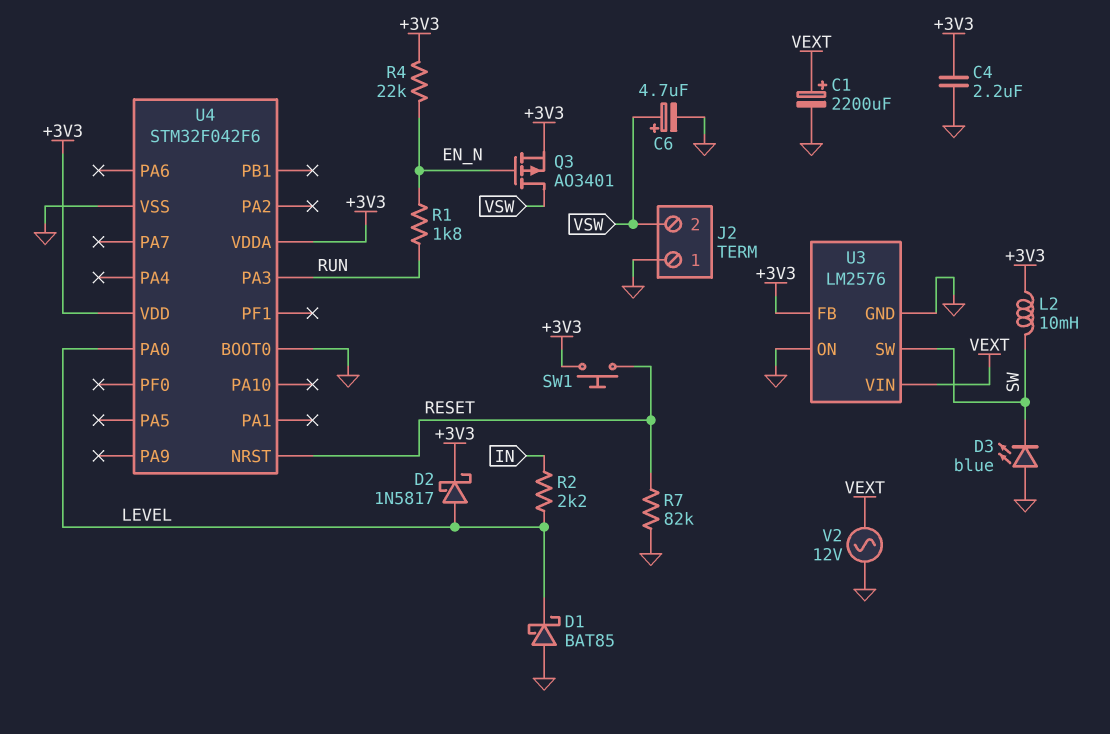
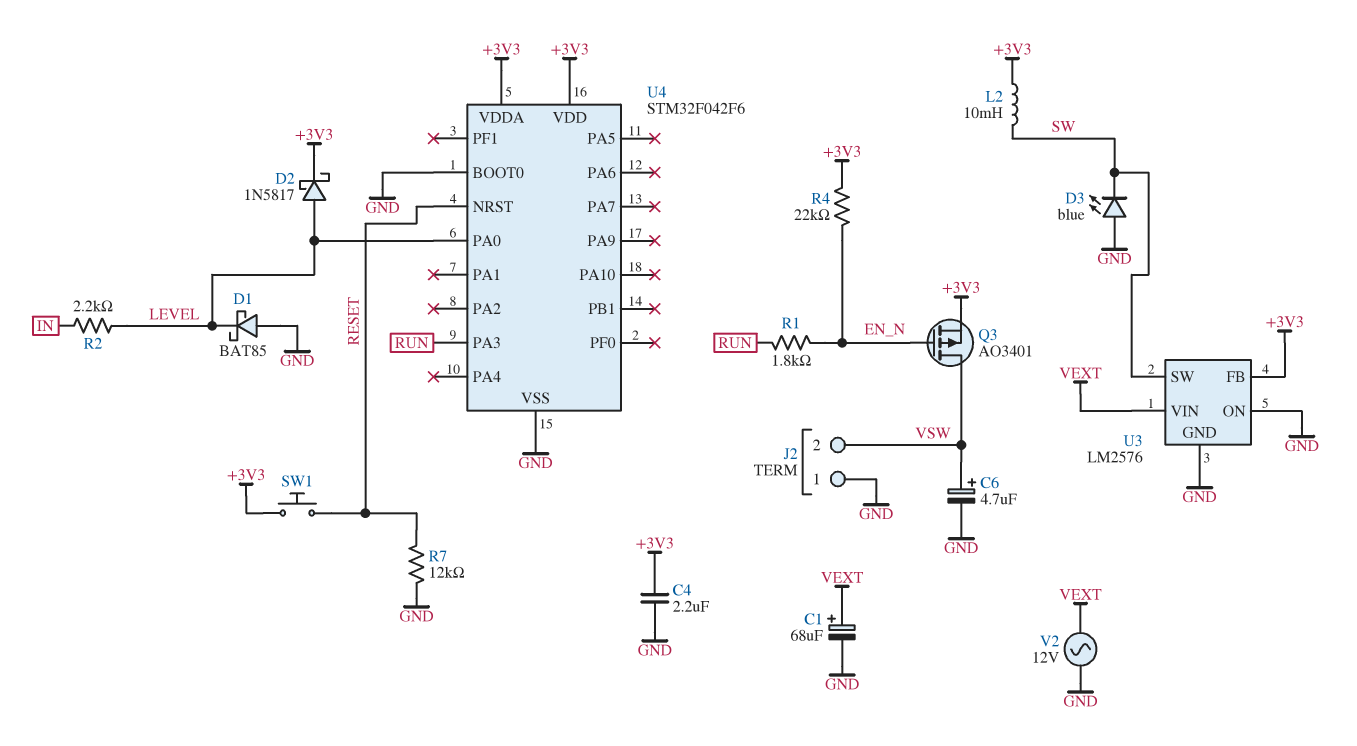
C1: 2200uF (plus VEXT, minus GND) -> 68uF (plus VEXT, minus GND)
R7: 82k (GND, RESET) -> 12k (GND, RESET)

